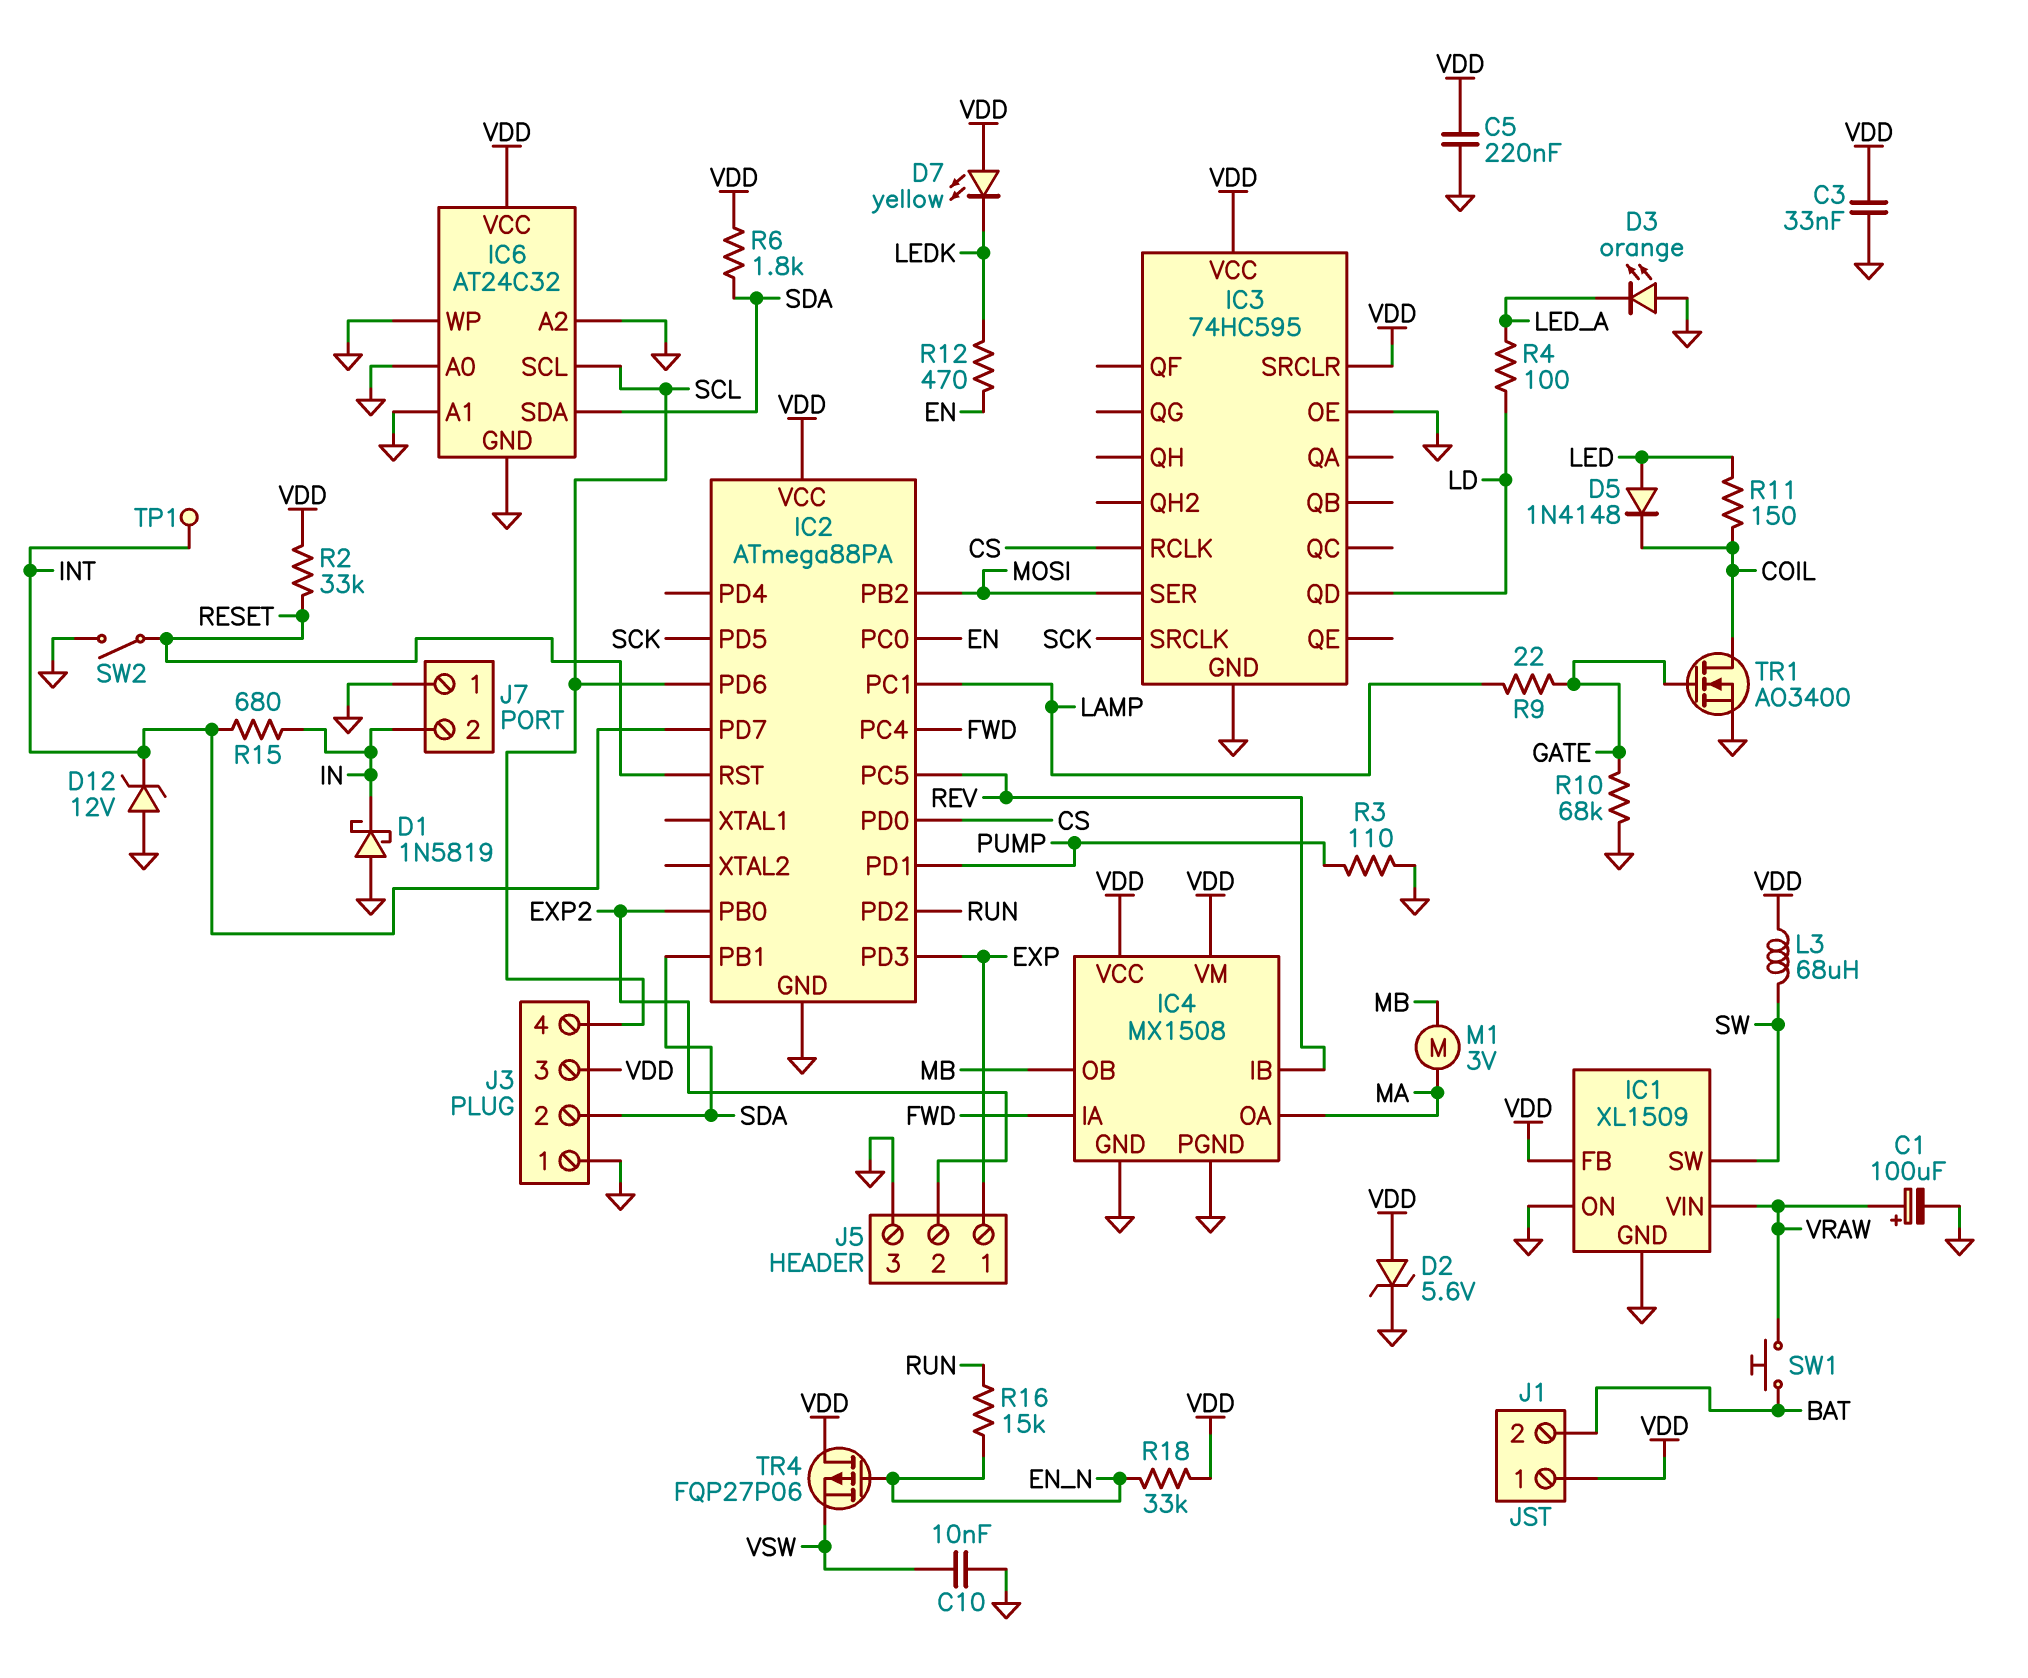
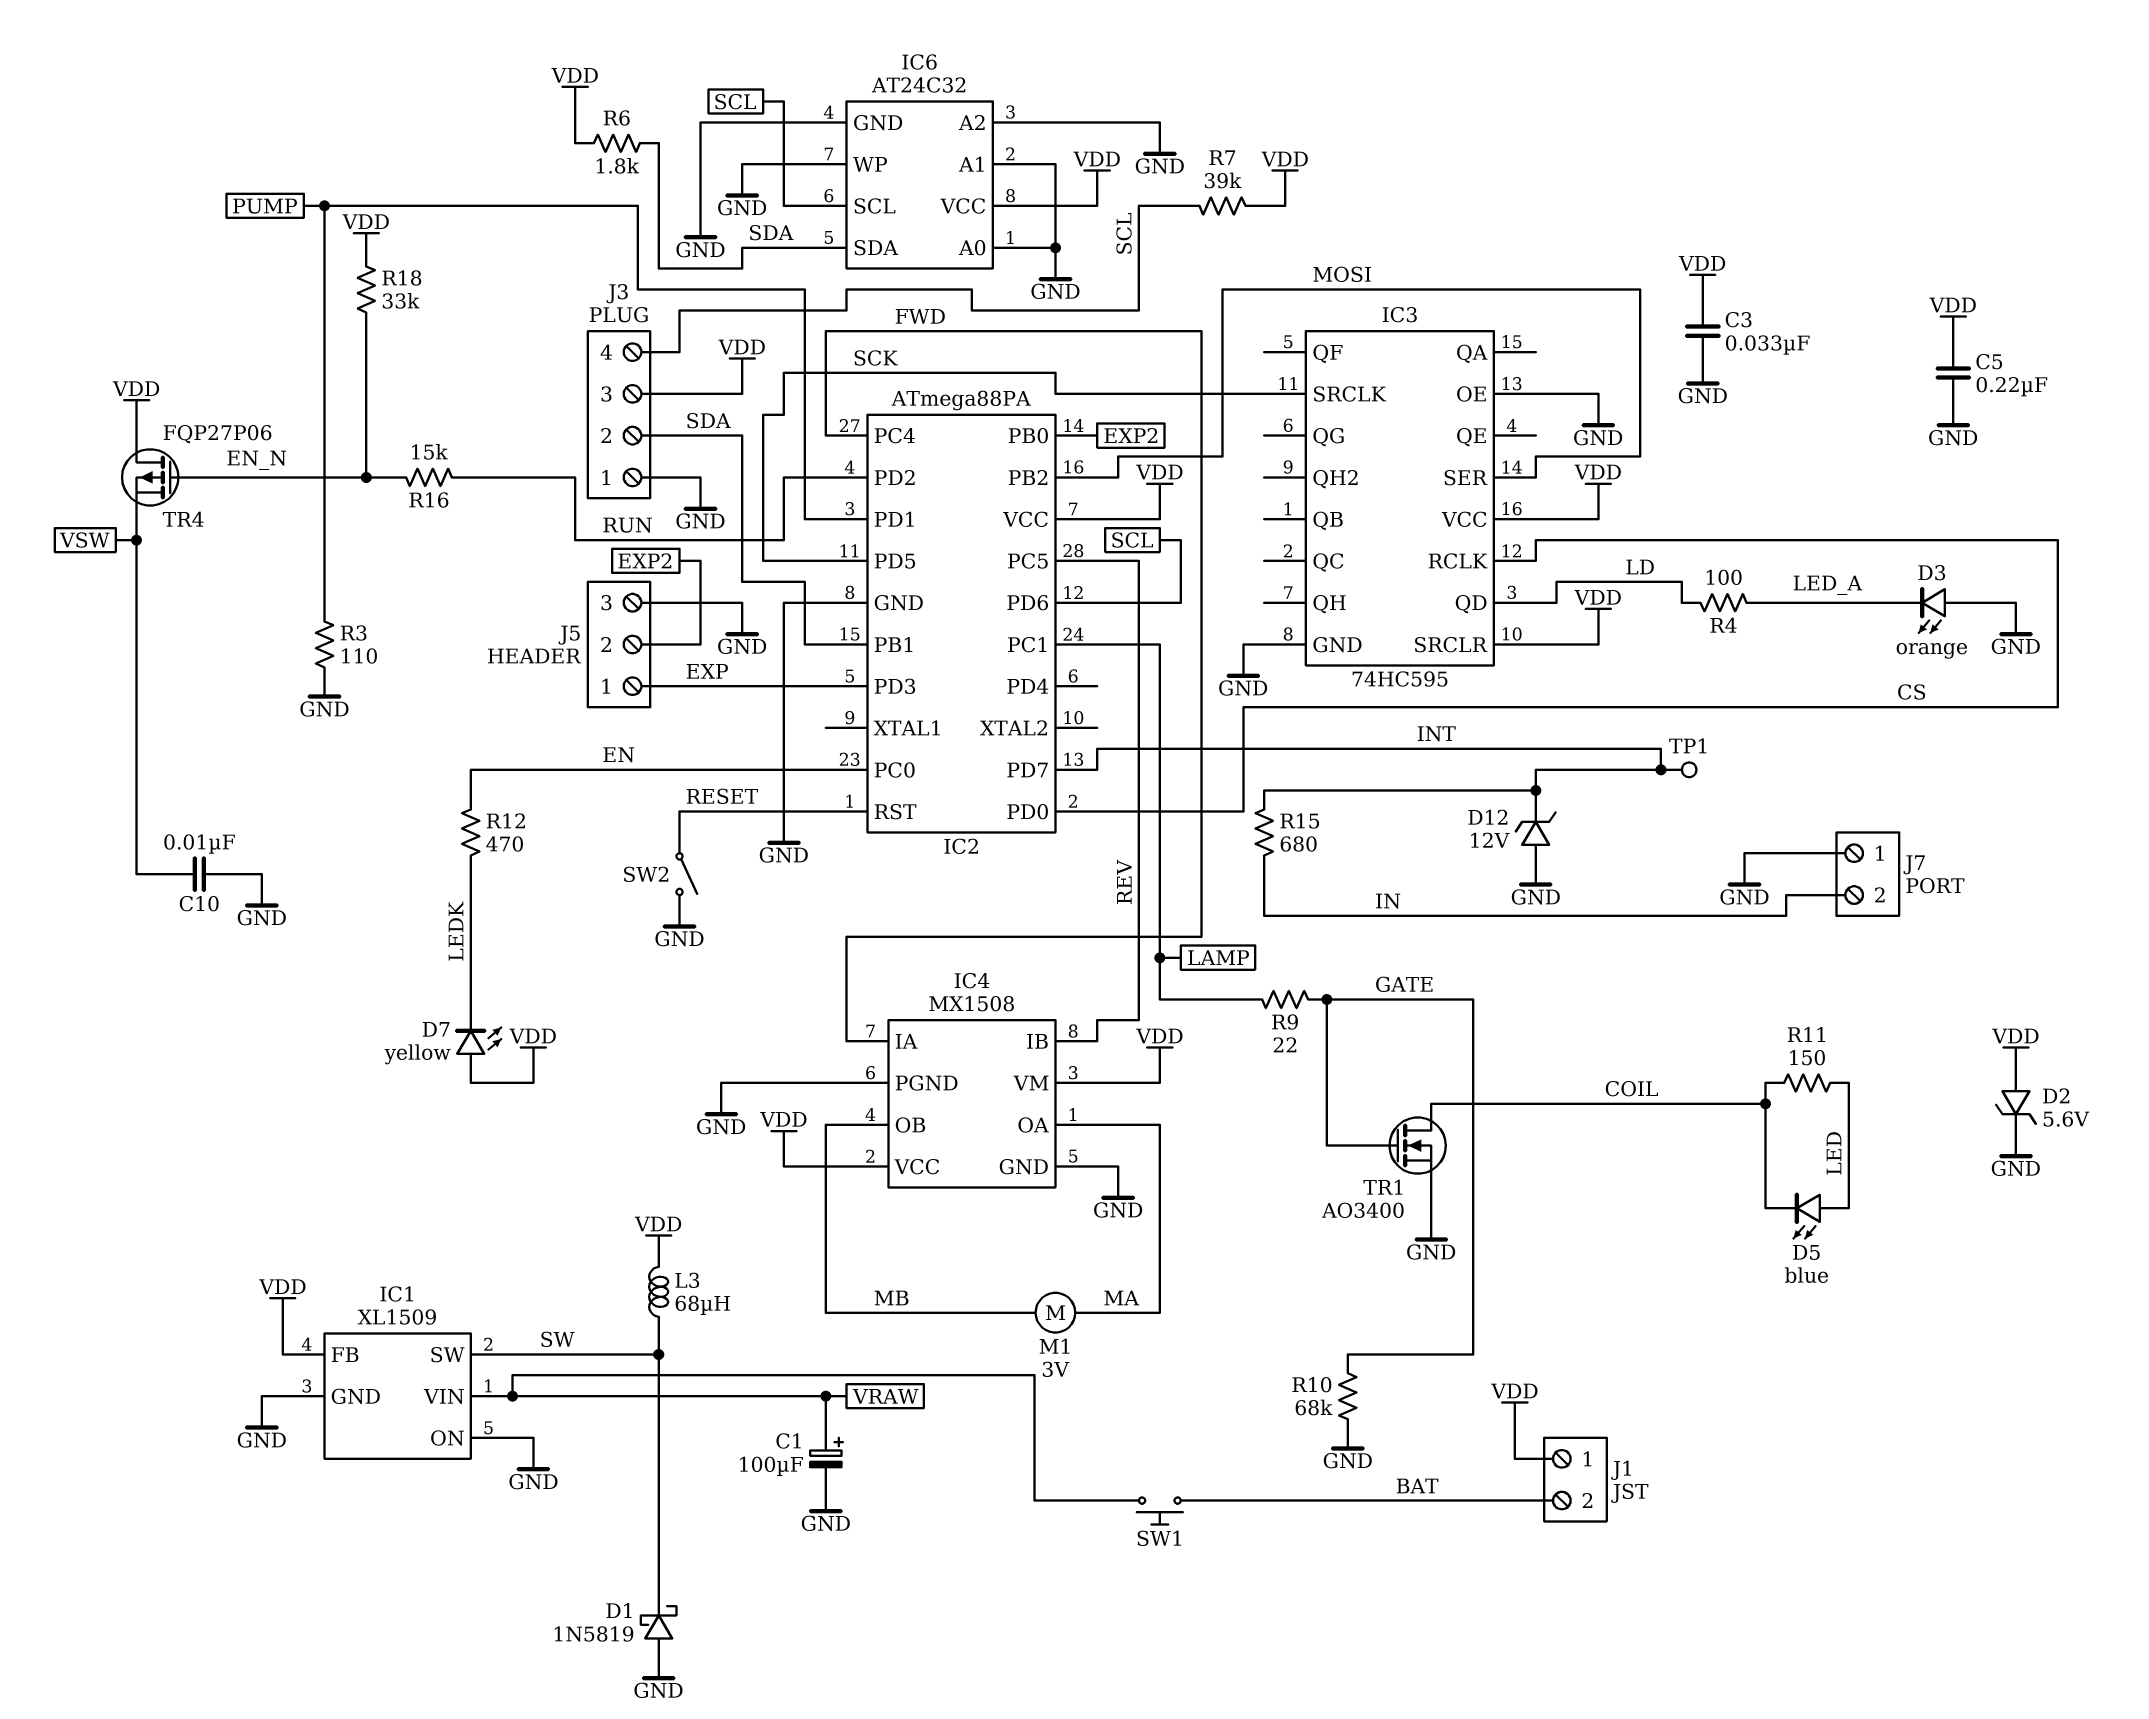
D1: schottky 1N5819 (A GND, K IN) -> schottky 1N5819 (A GND, K SW)
D5: diode 1N4148 (A LED, K COIL) -> LED blue (A LED, K COIL)
R2: 33k (RESET, VDD) -> none
R7: none -> 39k (SCL, VDD)

